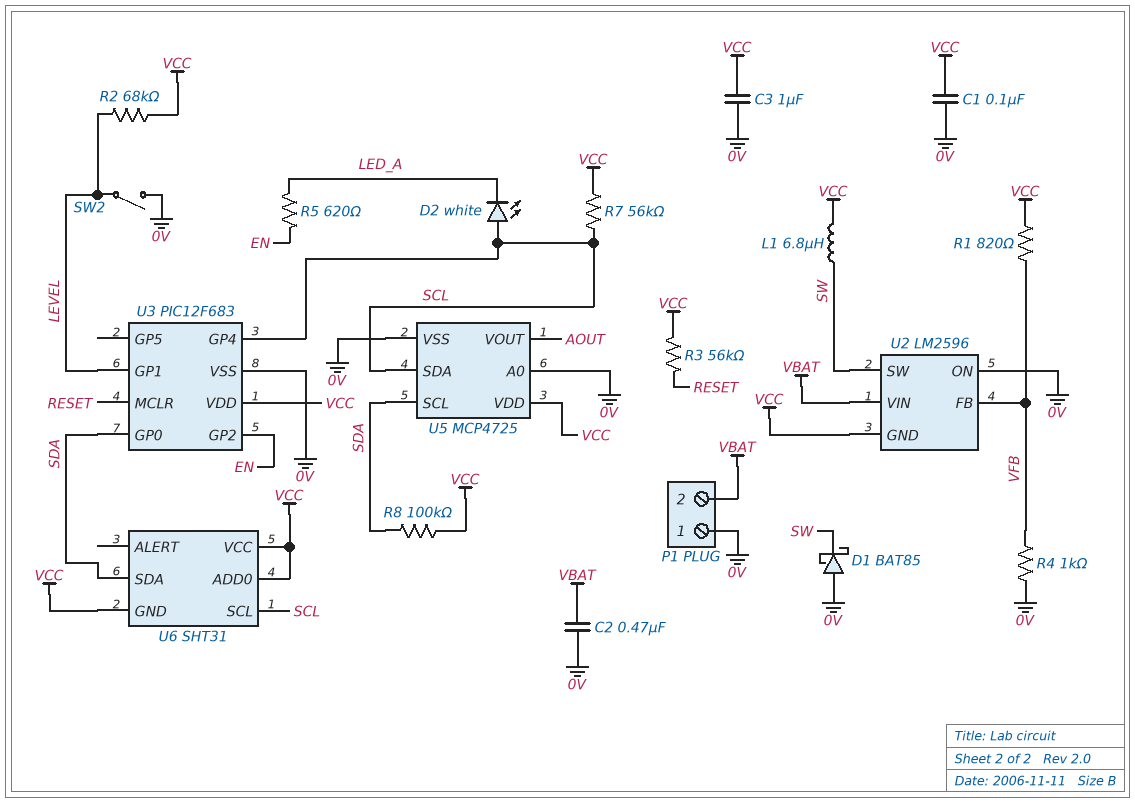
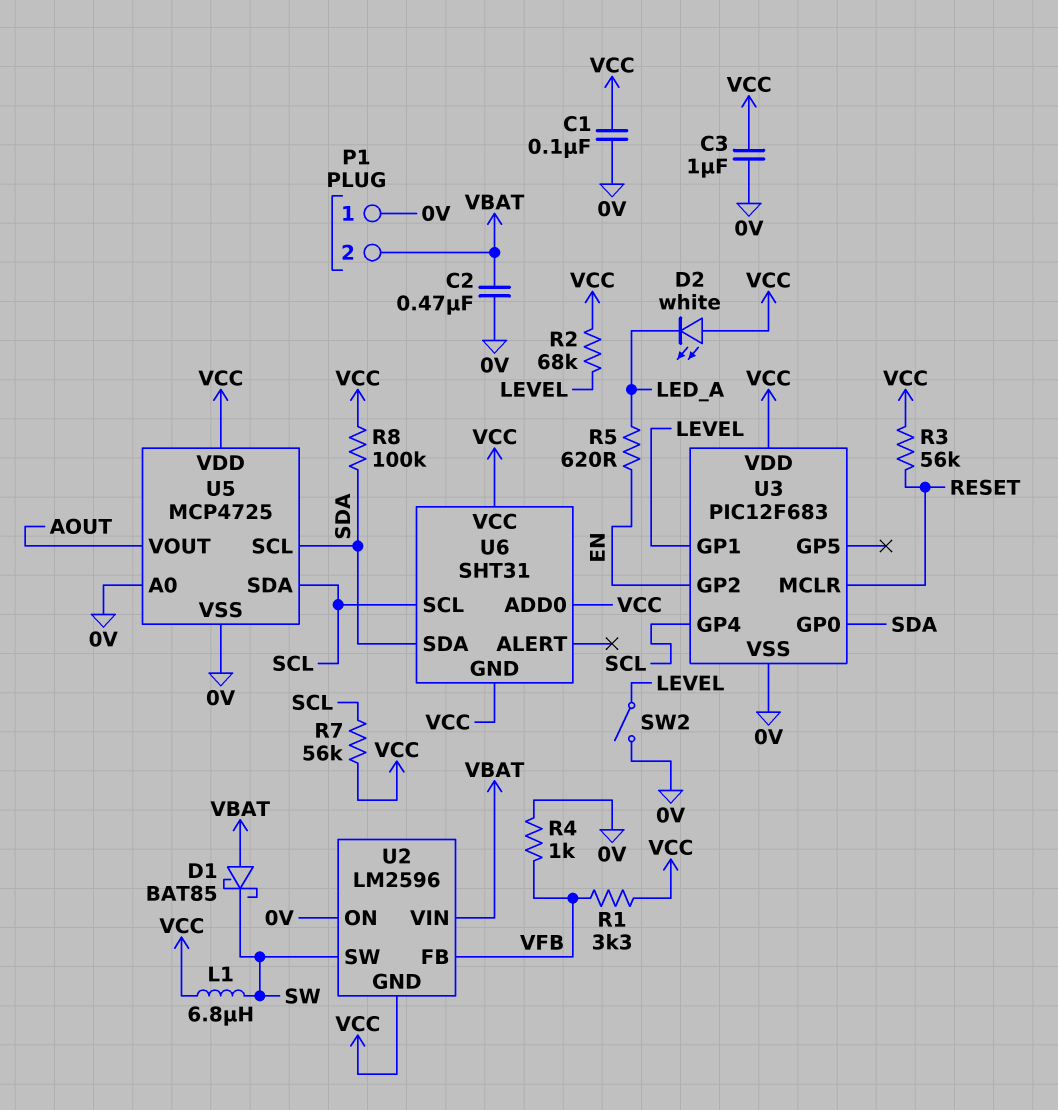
D1: schottky BAT85 (A 0V, K SW) -> schottky BAT85 (A VBAT, K SW)
D2: LED white (A SCL, K LED_A) -> LED white (A VCC, K LED_A)
R1: 820 (VCC, VFB) -> 3.3k (VCC, VFB)

